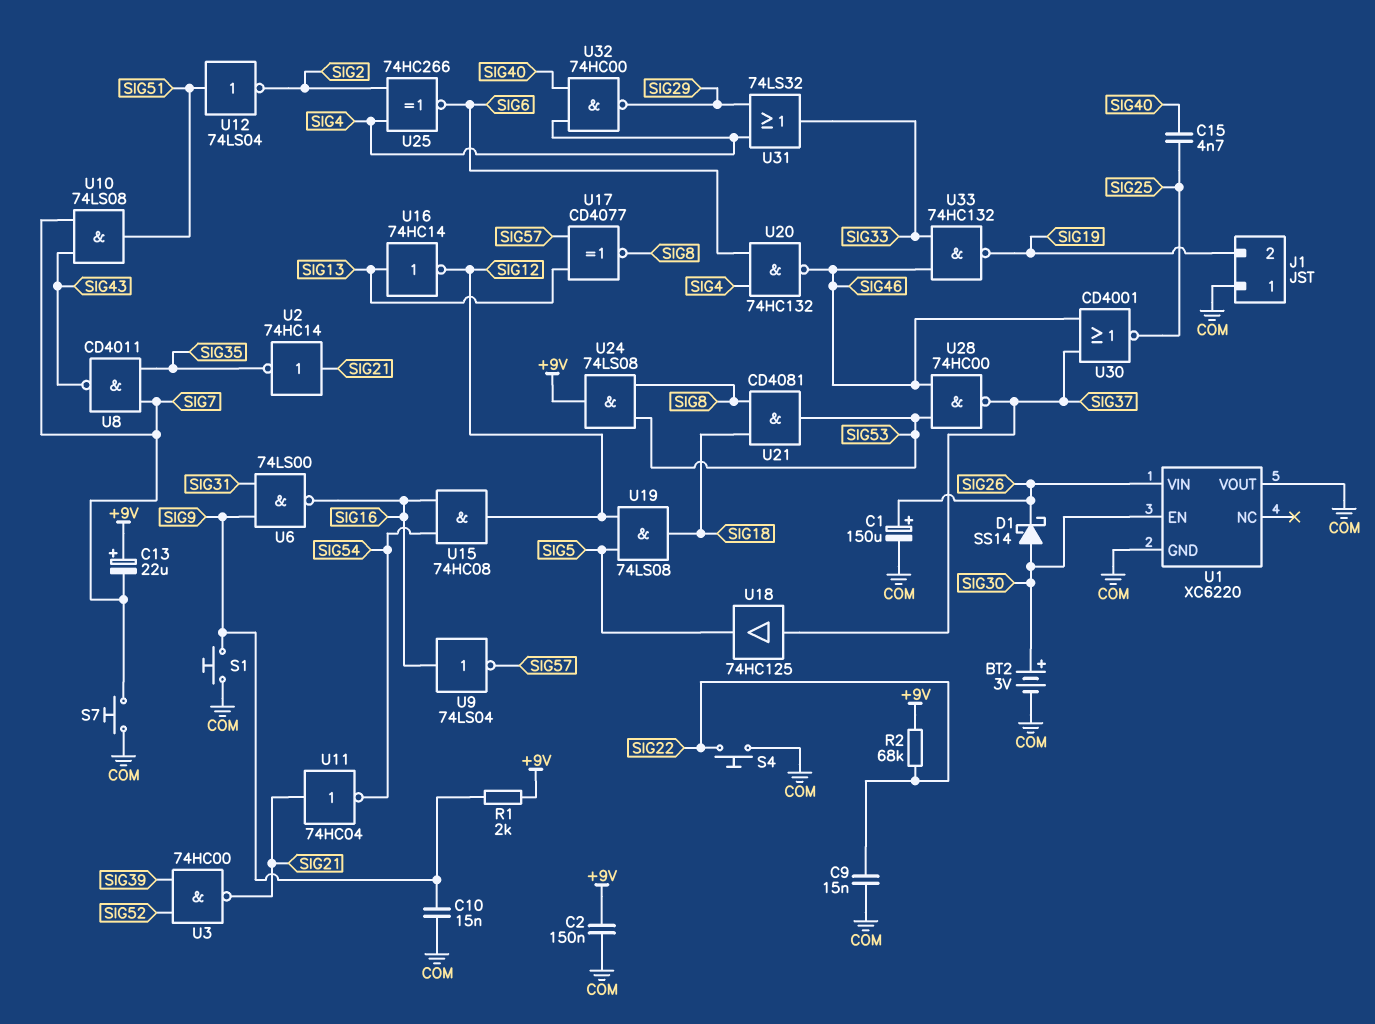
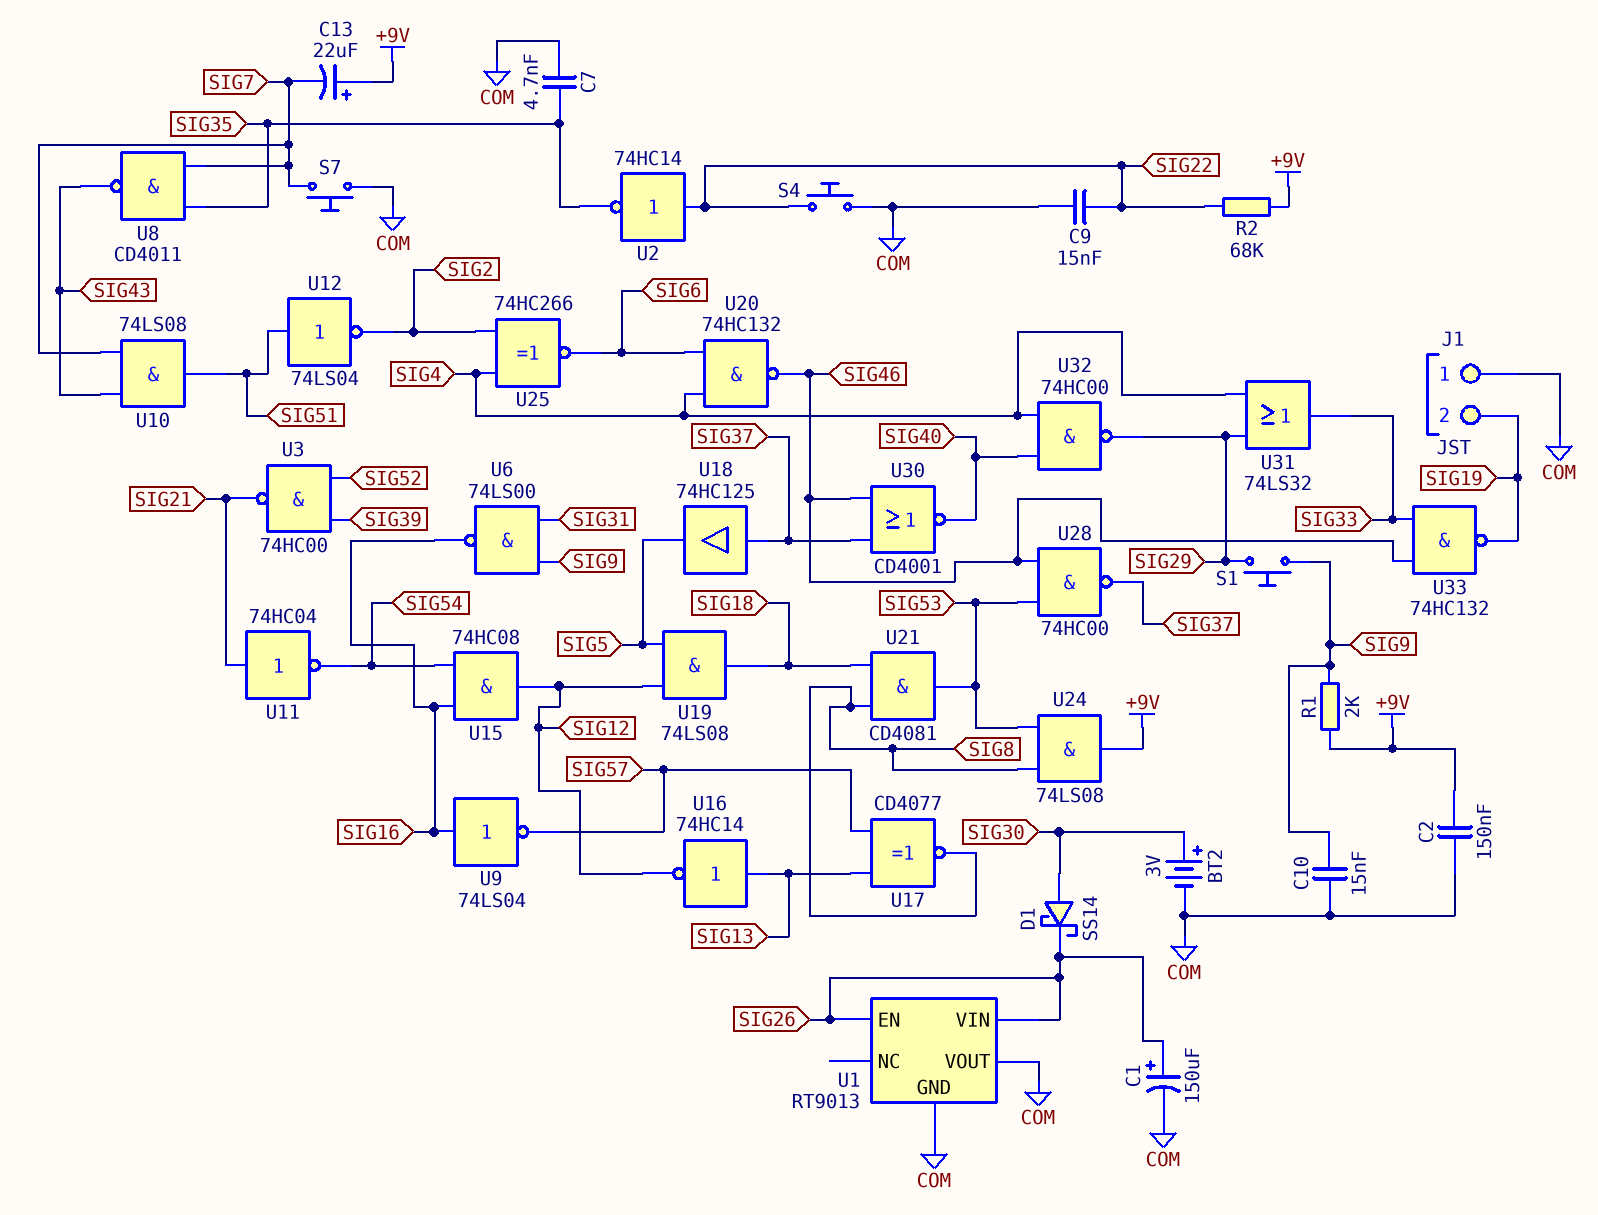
C7: none -> 4.7nF (COM, SIG35)
C15: 4.7nF (SIG25, SIG40) -> none
S1: button (COM, SIG9) -> button (SIG9, SIG29)
U1: XC6220 -> RT9013
U1 pin EN: SIG30 -> SIG26
U2: NOT 74HC14 (in SIG21, out SIG35) -> NOT 74HC14 (in SIG22, out SIG35)
U30: NOR CD4001 (in SIG37, in SIG46, out SIG25) -> NOR CD4001 (in SIG37, in SIG46, out SIG40)

